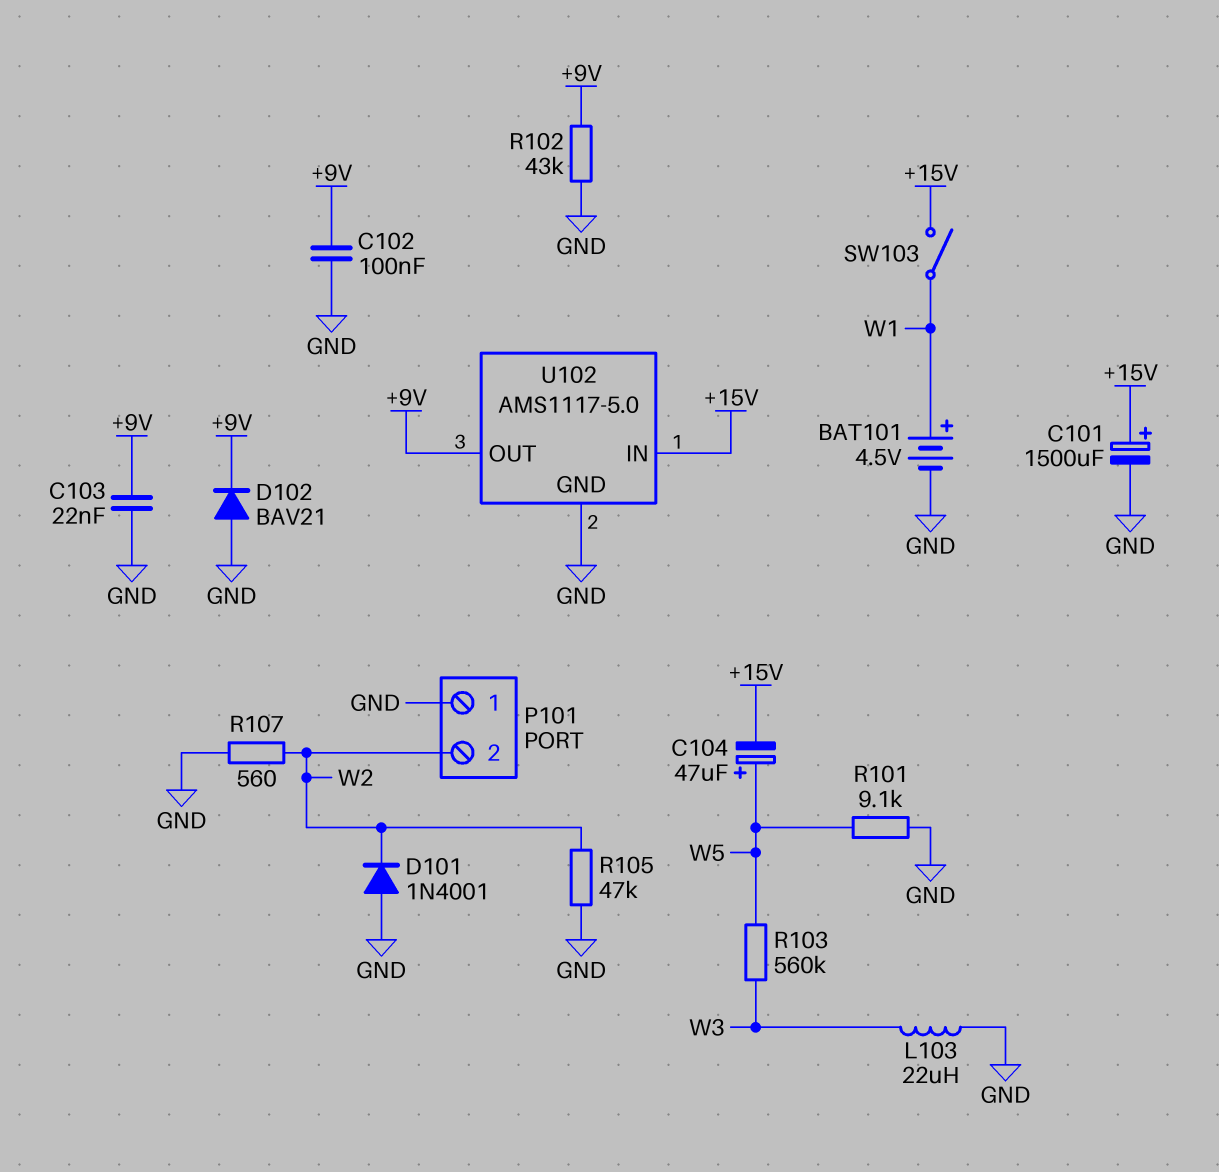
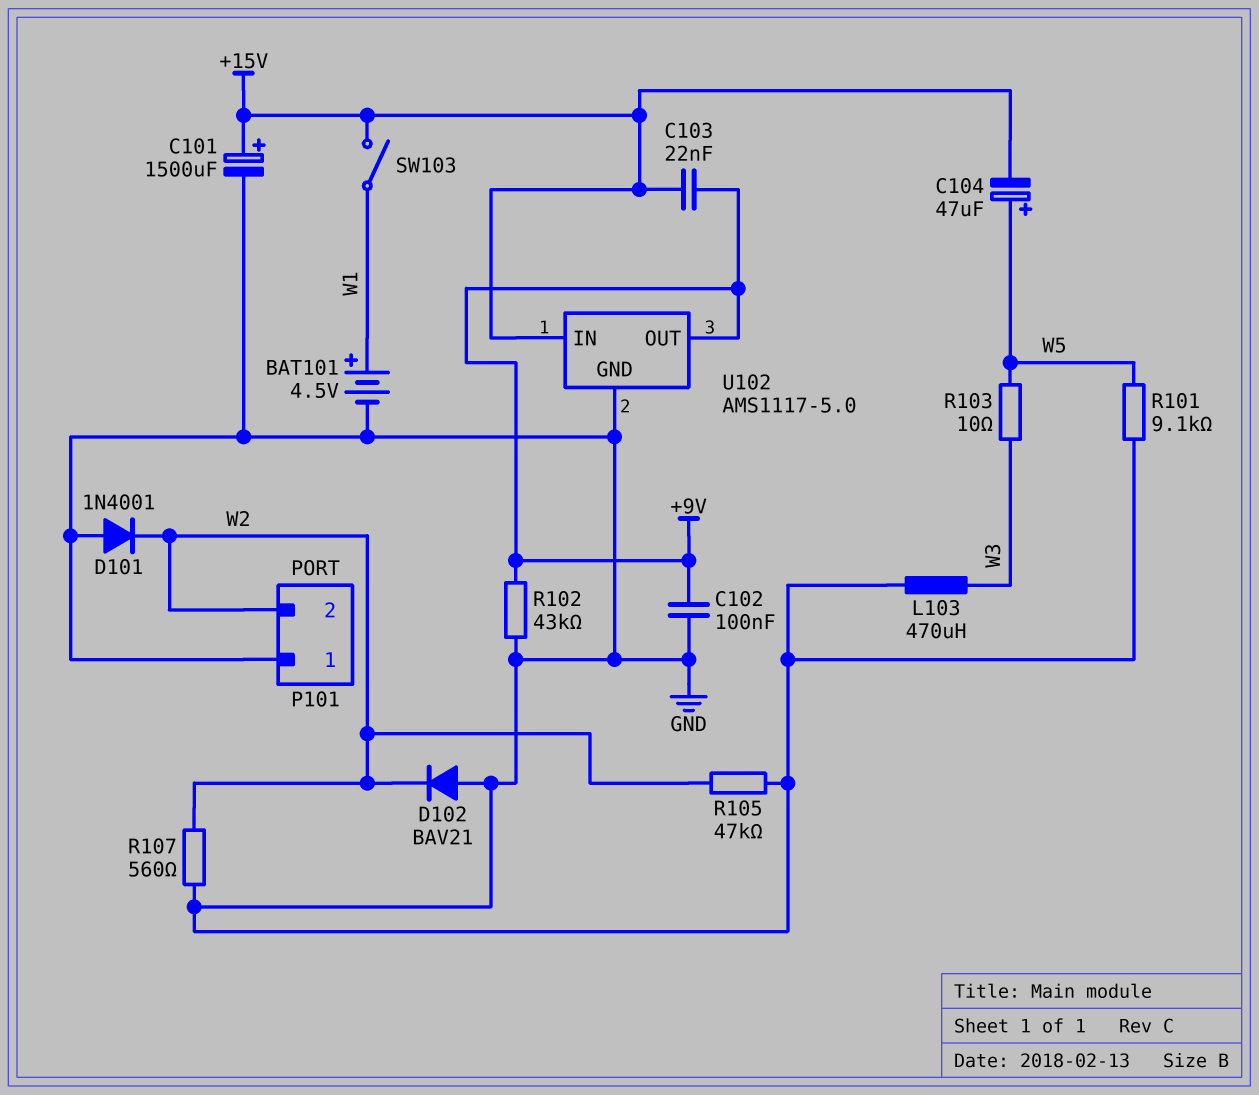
C103: 22nF (+9V, GND) -> 22nF (+9V, +15V)
D102: diode BAV21 (A GND, K +9V) -> diode BAV21 (A GND, K W2)
L103: 22uH (GND, W3) -> 470uH (GND, W3)
R103: 560k (W3, W5) -> 10 (W3, W5)

